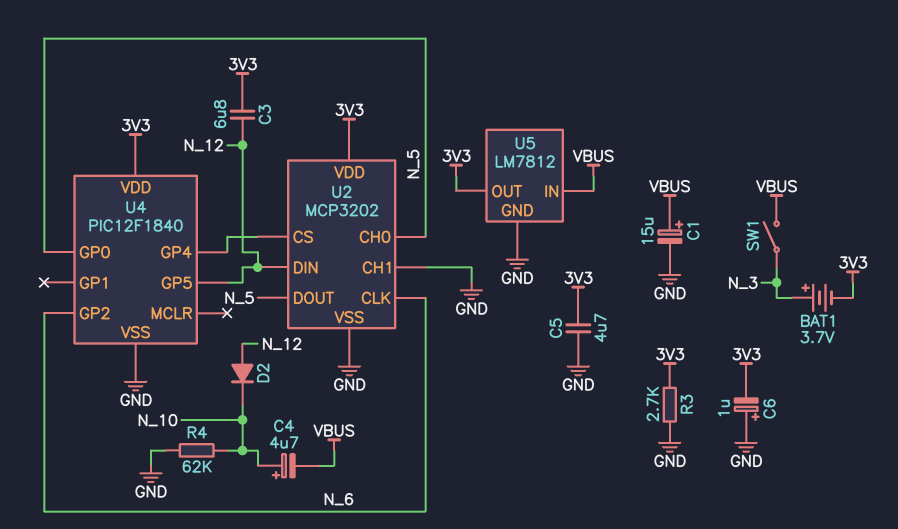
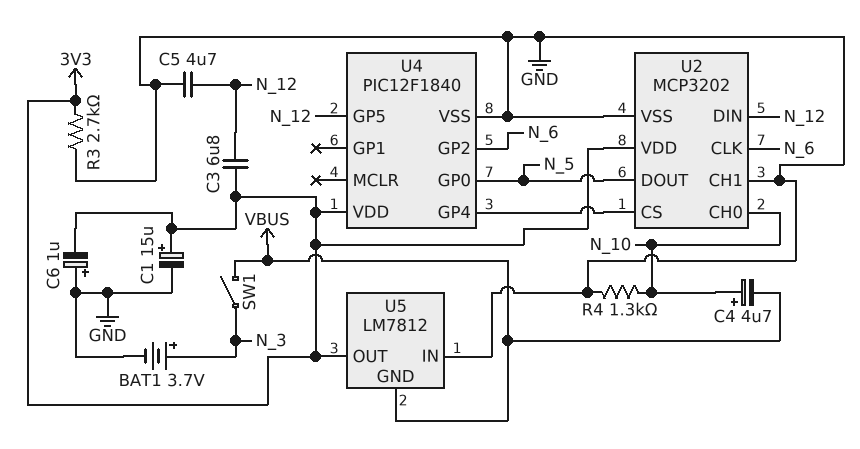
BAT1: 3.7V (plus N_3, minus 3V3) -> 3.7V (plus N_3, minus GND)
C1: 15uF (plus VBUS, minus GND) -> 15uF (plus 3V3, minus GND)
C5: 4.7uF (3V3, GND) -> 4.7uF (GND, N_12)
D2: diode (A N_12, K N_10) -> none
R4: 62k (GND, N_10) -> 1.3k (GND, N_10)
U2 pin CH0: N_5 -> N_10
U5 pin GND: GND -> VBUS
U5 pin IN: VBUS -> GND

